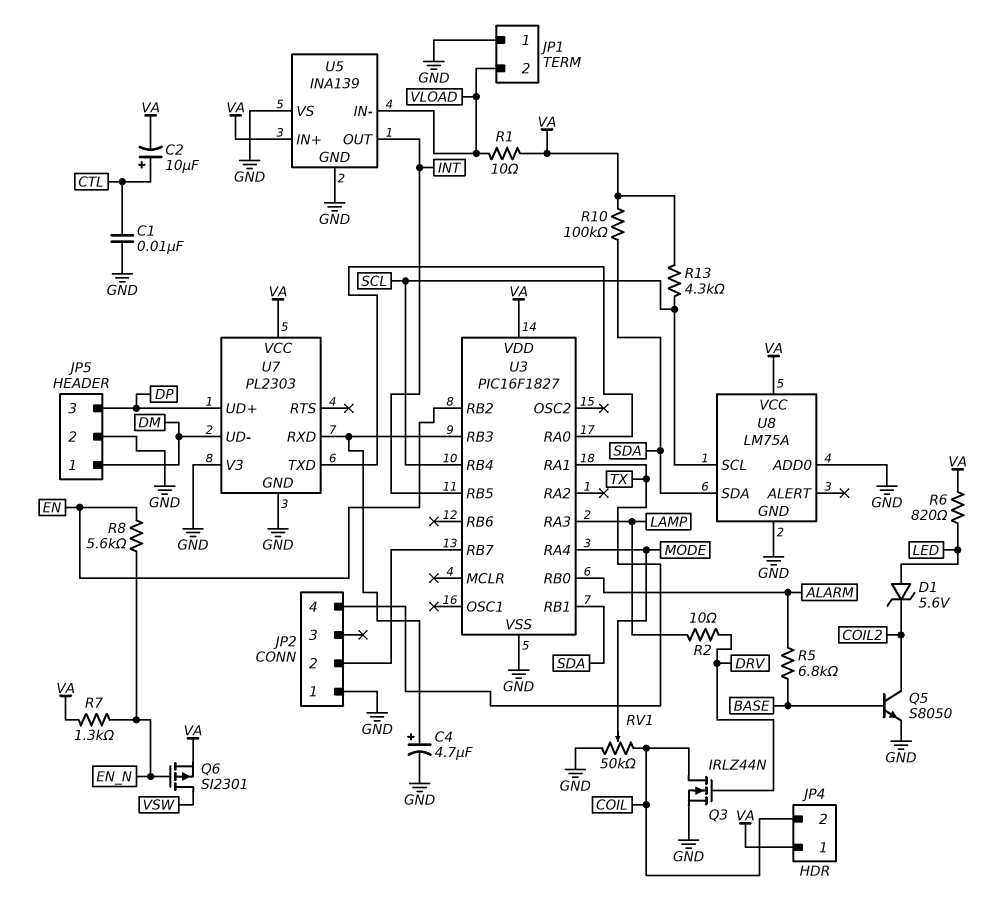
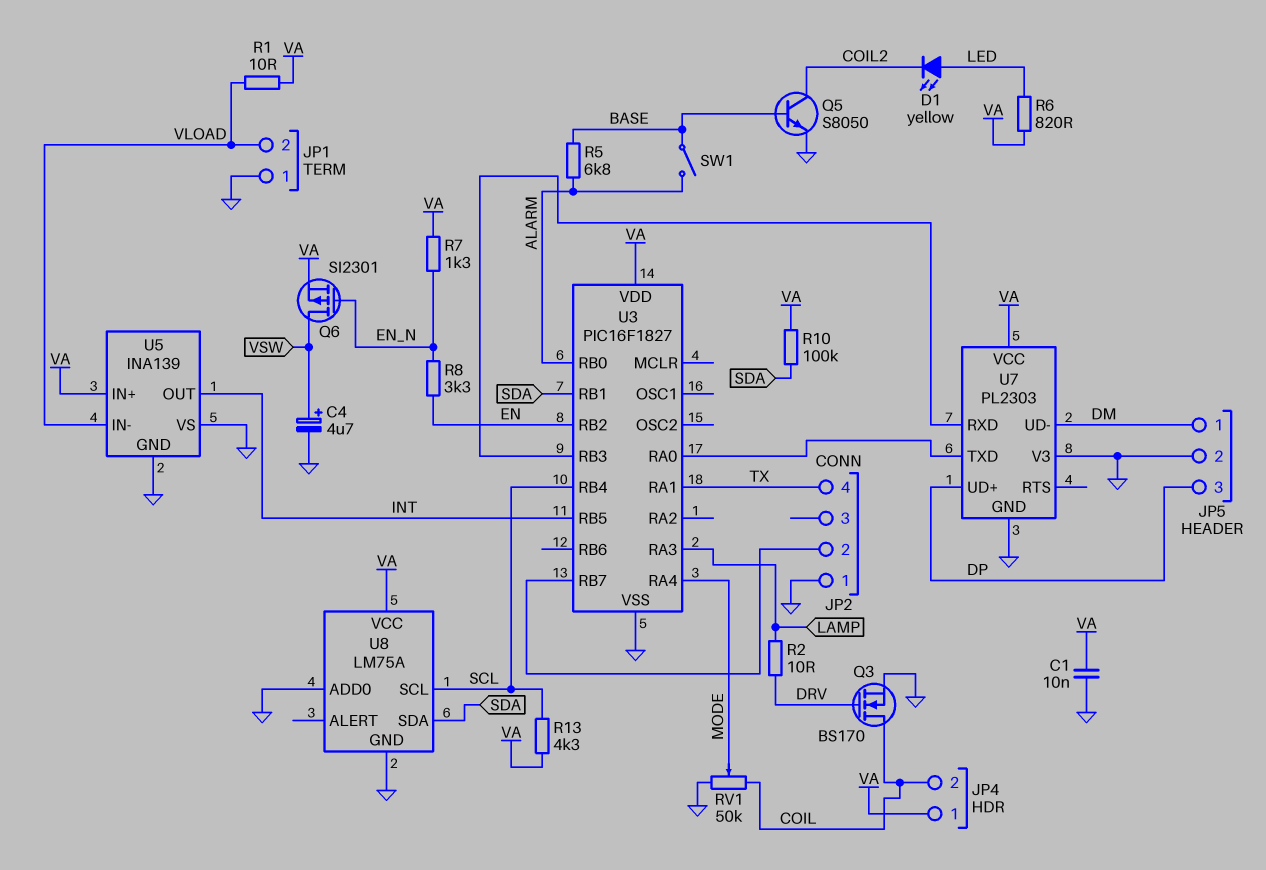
C1: 10nF (CTL, GND) -> 10nF (GND, VA)
C2: 10uF (plus CTL, minus VA) -> none
C4: 4.7uF (plus U3/RB3, minus GND) -> 4.7uF (plus VSW, minus GND)
D1: zener 5.6V (A LED, K COIL2) -> LED yellow (A LED, K COIL2)
Q3: NMOS IRLZ44N (G DRV, D COIL, S GND) -> NMOS BS170 (G DRV, D COIL, S GND)
R8: 5.6k (EN, EN_N) -> 3.3k (EN, EN_N)
SW1: none -> switch (ALARM, BASE)

